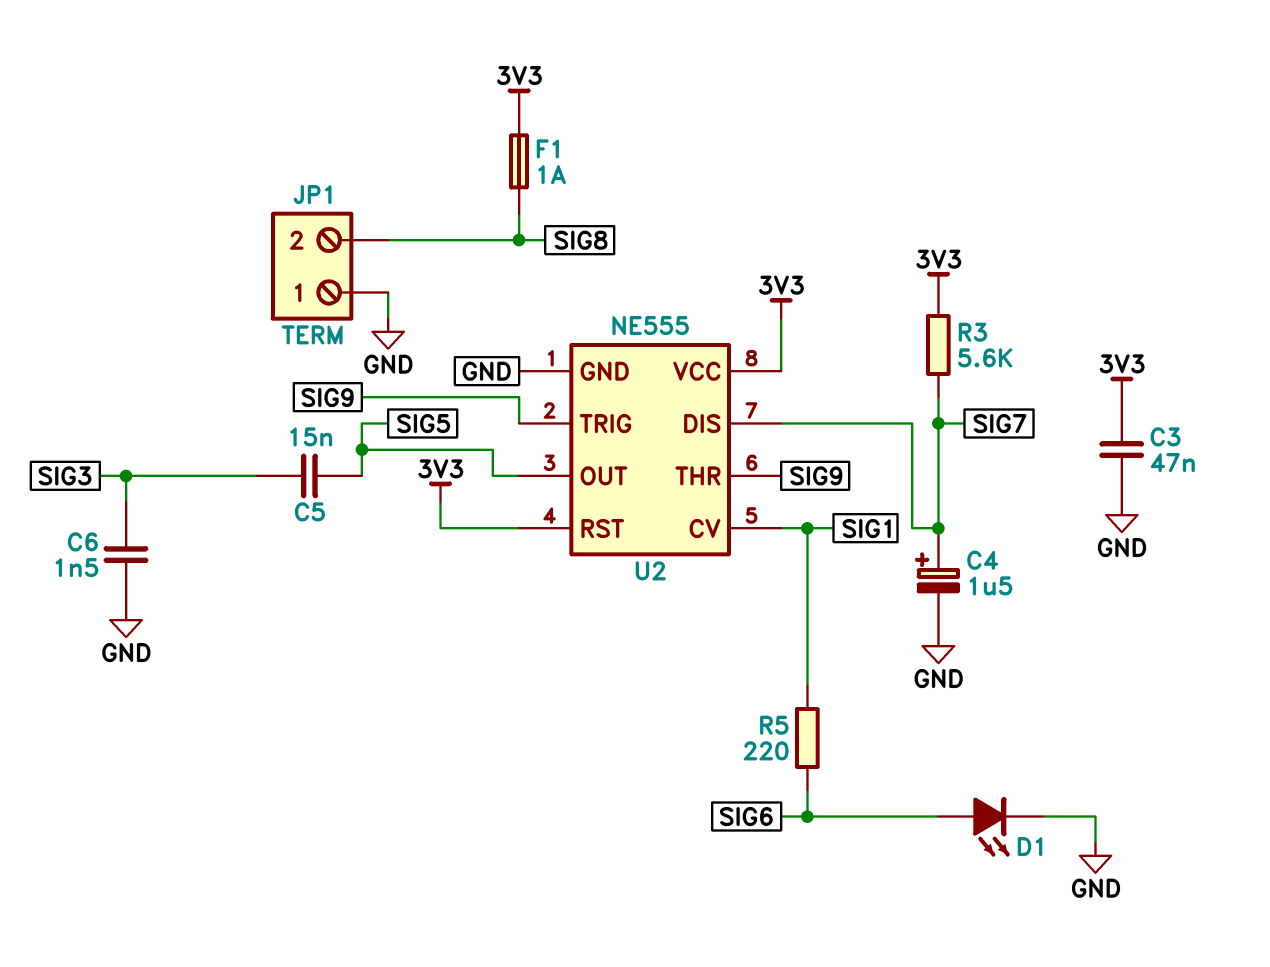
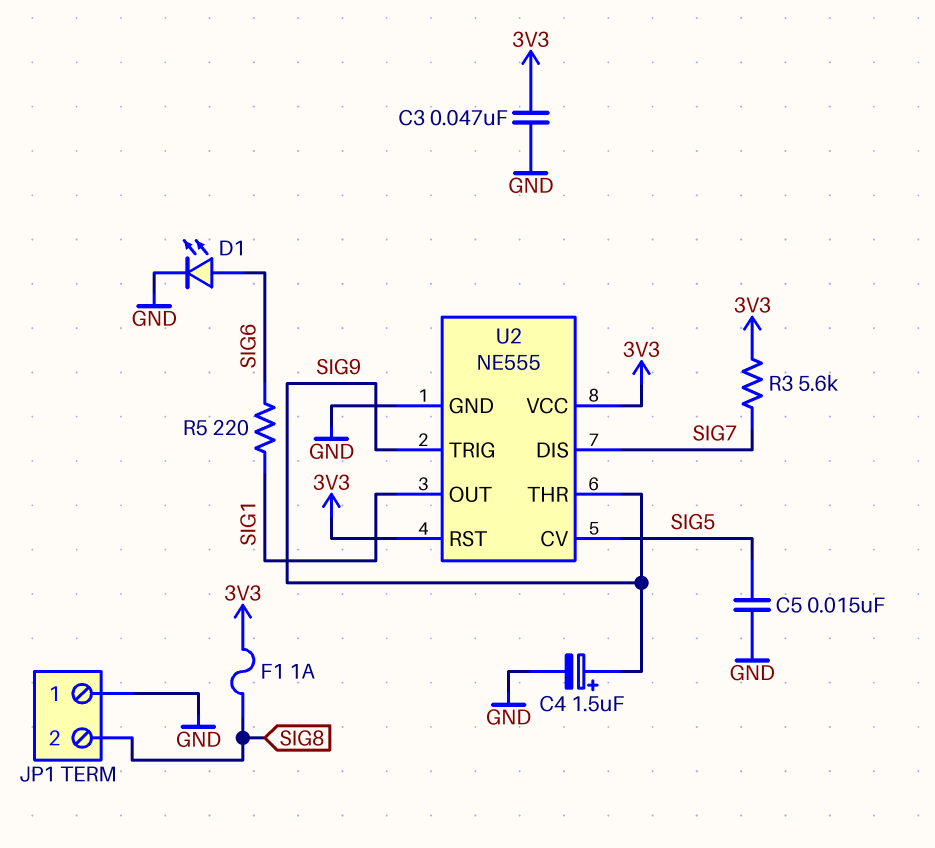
C4: 1.5uF (plus SIG7, minus GND) -> 1.5uF (plus SIG9, minus GND)
C5: 15nF (SIG3, SIG5) -> 15nF (GND, SIG5)
C6: 1.5nF (GND, SIG3) -> none
U2 pin CV: SIG1 -> SIG5
U2 pin OUT: SIG5 -> SIG1

